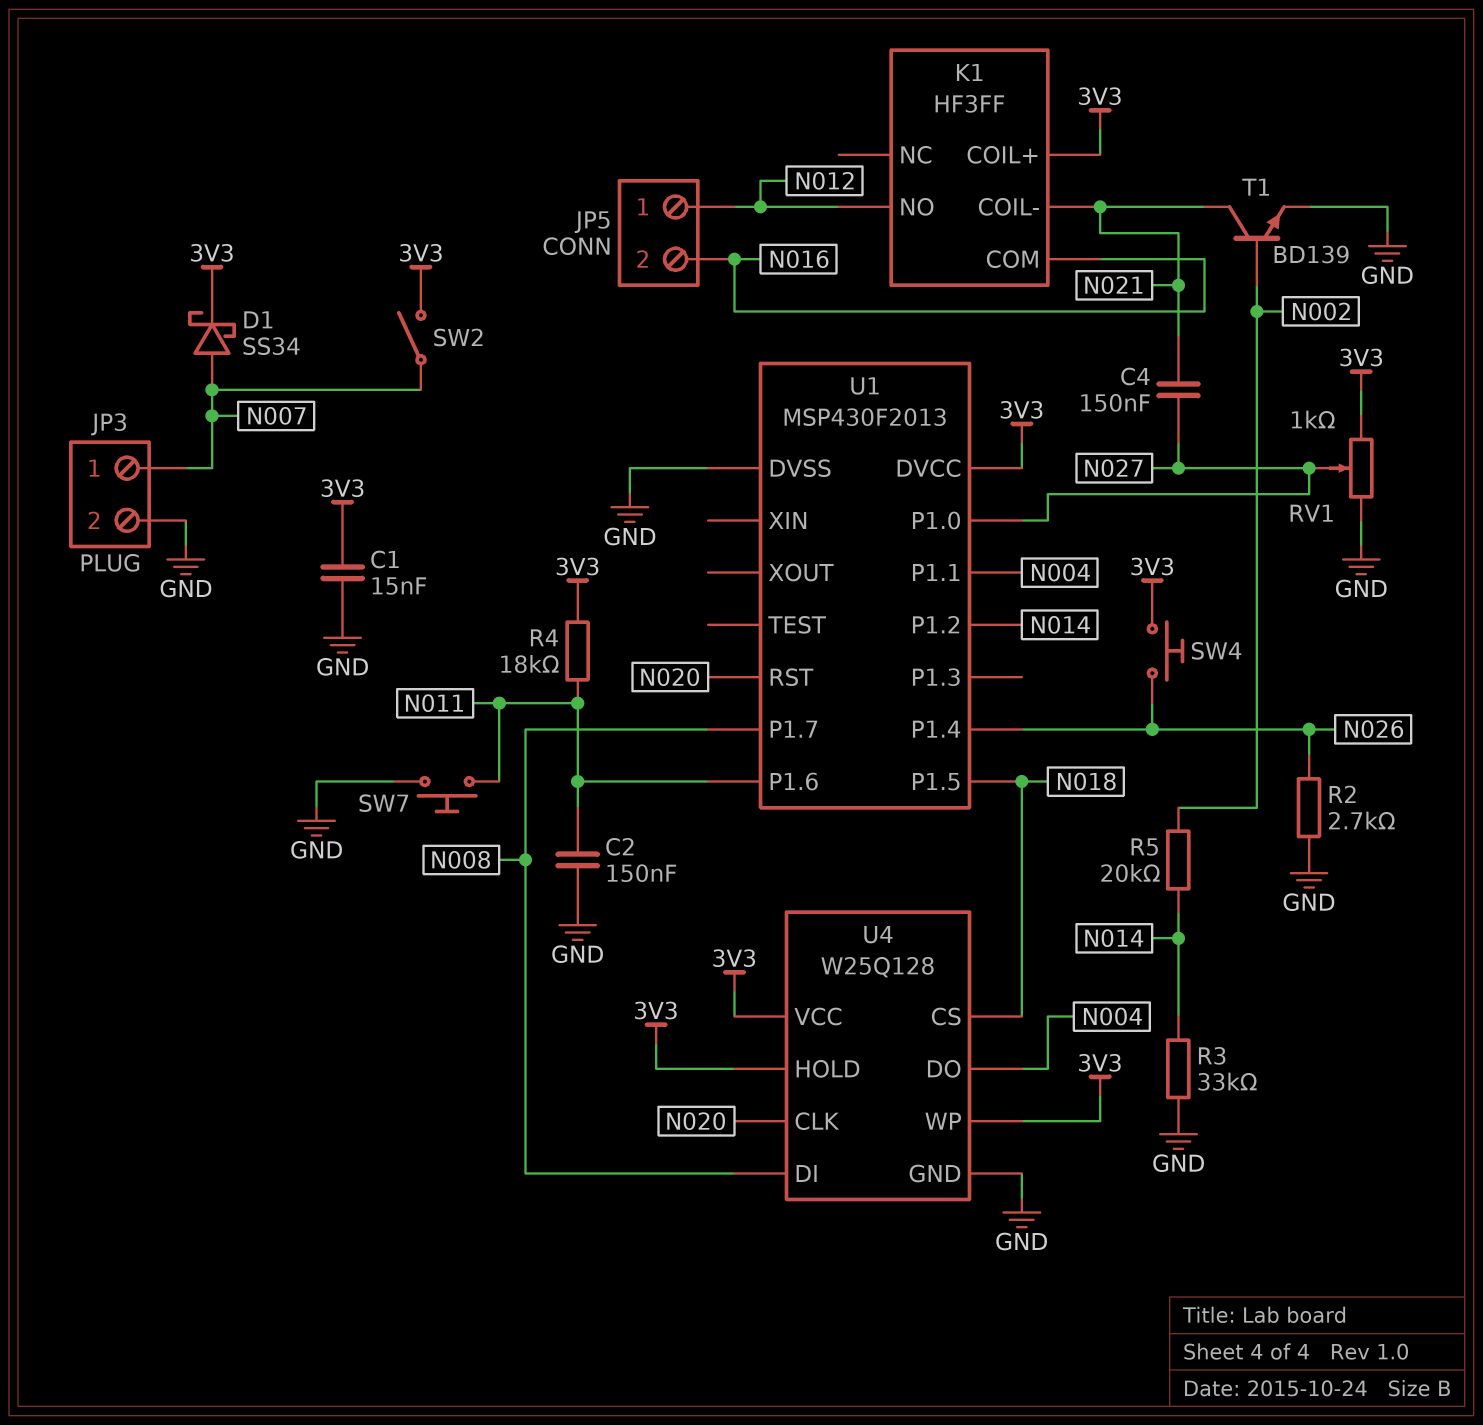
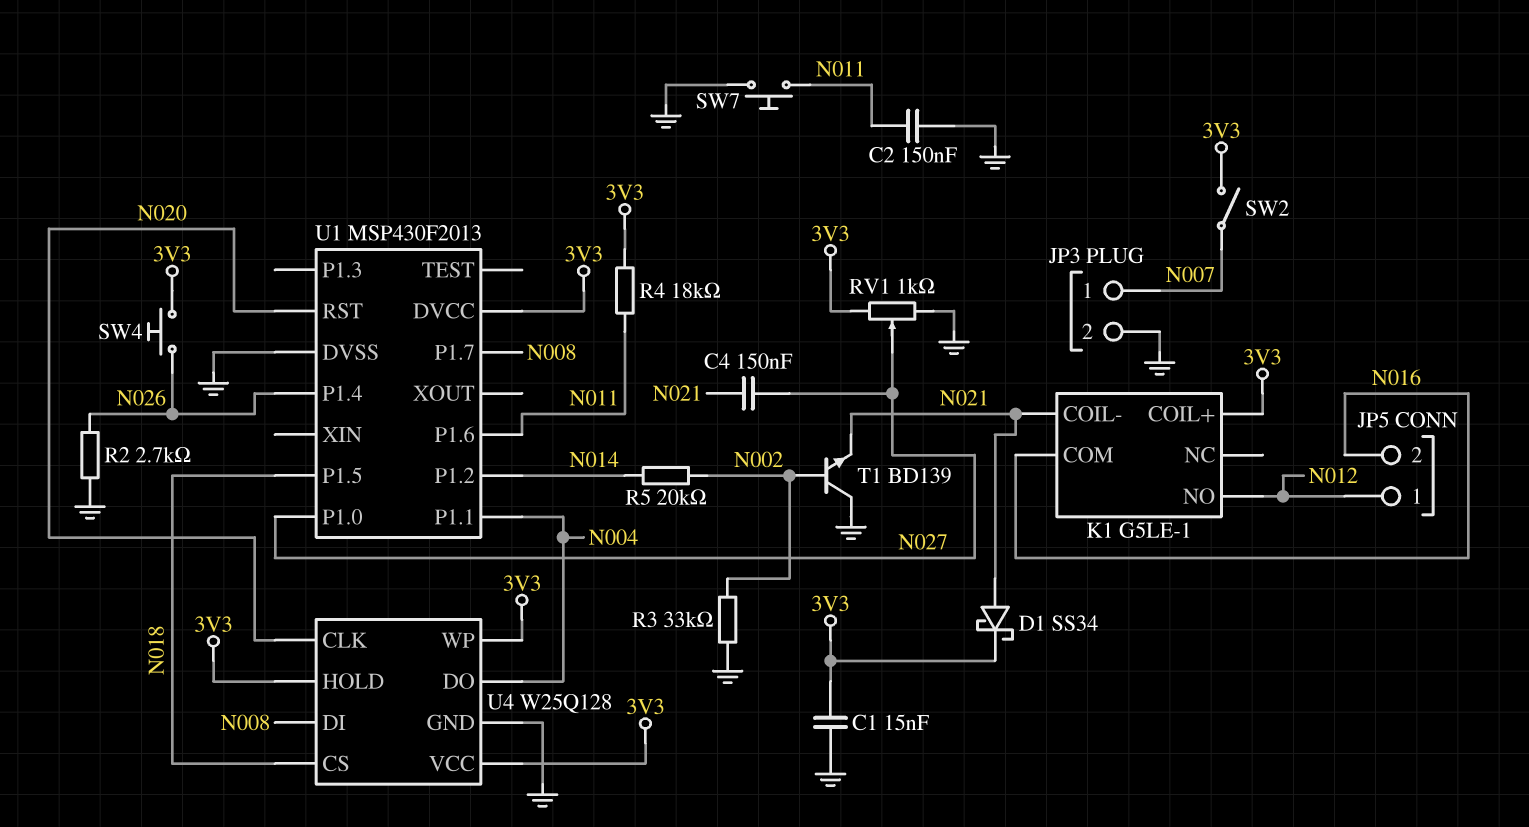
D1: schottky SS34 (A N007, K 3V3) -> schottky SS34 (A N021, K 3V3)
K1: HF3FF -> G5LE-1
R3: 33k (GND, N014) -> 33k (GND, N002)
T1: NPN BD139 (B N002, C N021, E GND) -> NPN BD139 (B N002, C GND, E N021)

